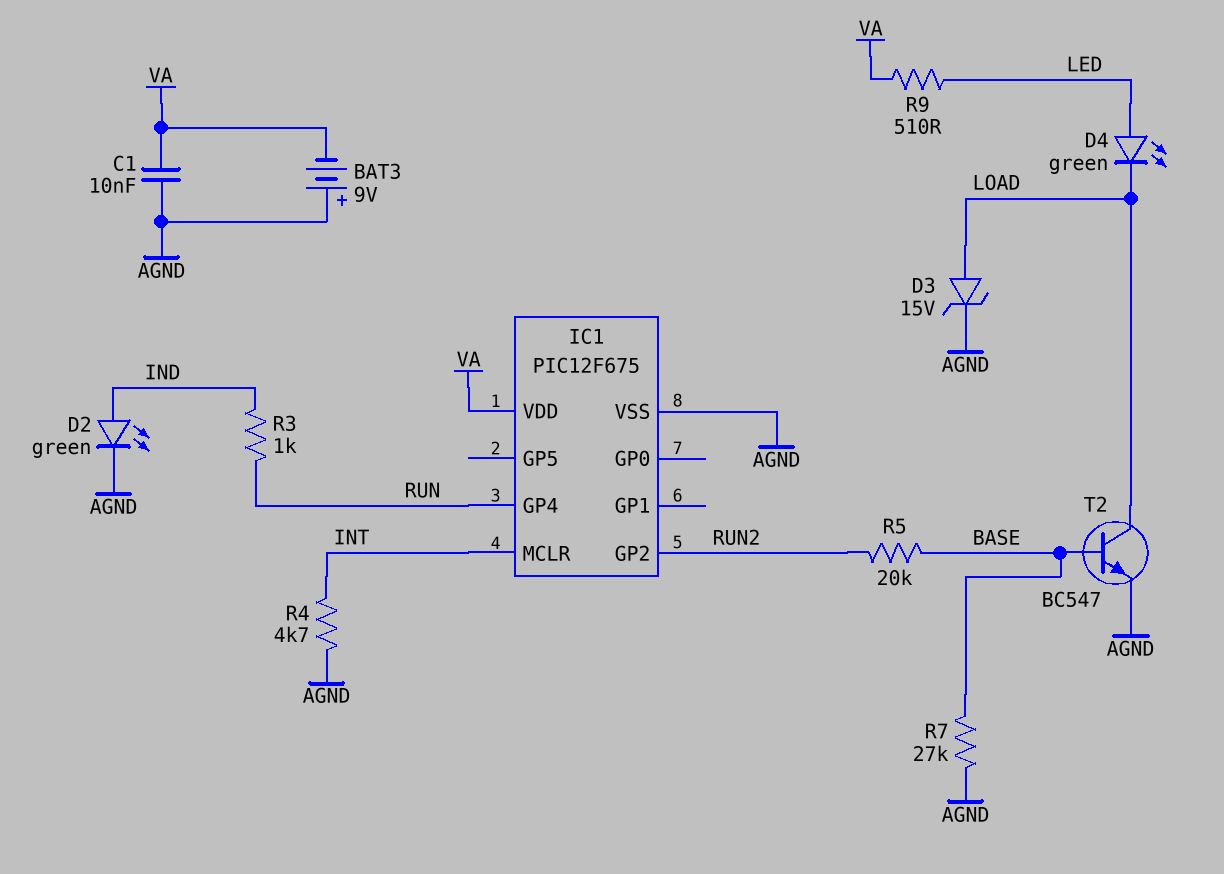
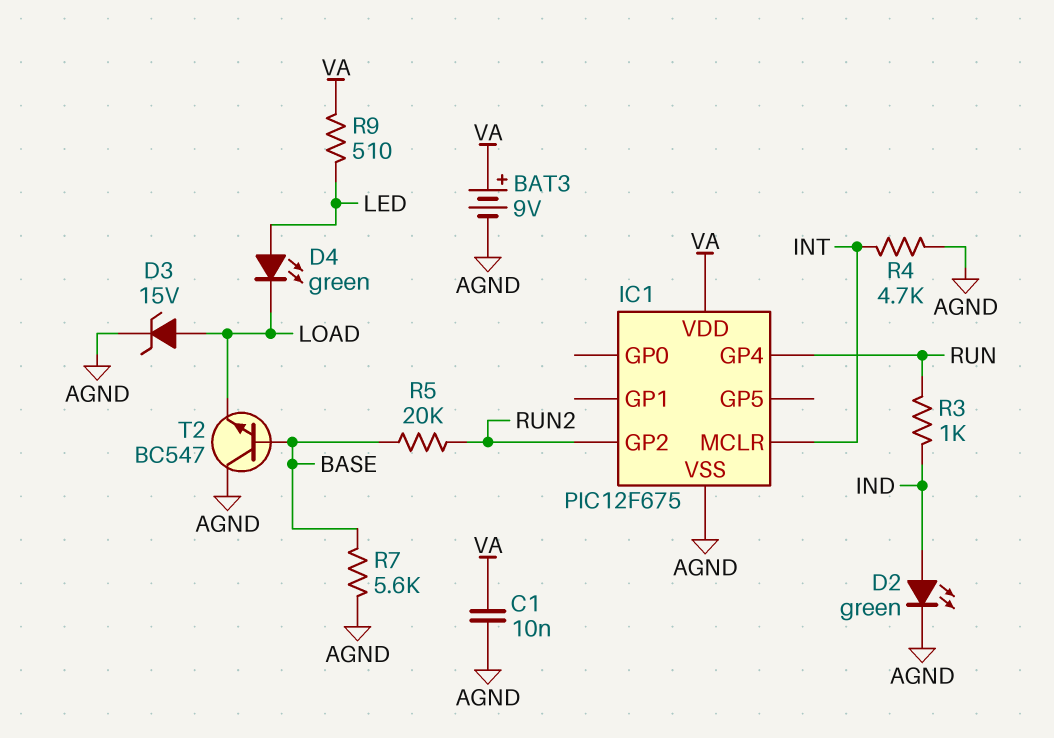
BAT3: 9V (plus AGND, minus VA) -> 9V (plus VA, minus AGND)
R7: 27k (AGND, BASE) -> 5.6k (AGND, BASE)
T2: NPN BC547 (B BASE, C LOAD, E AGND) -> NPN BC547 (B BASE, C AGND, E LOAD)

